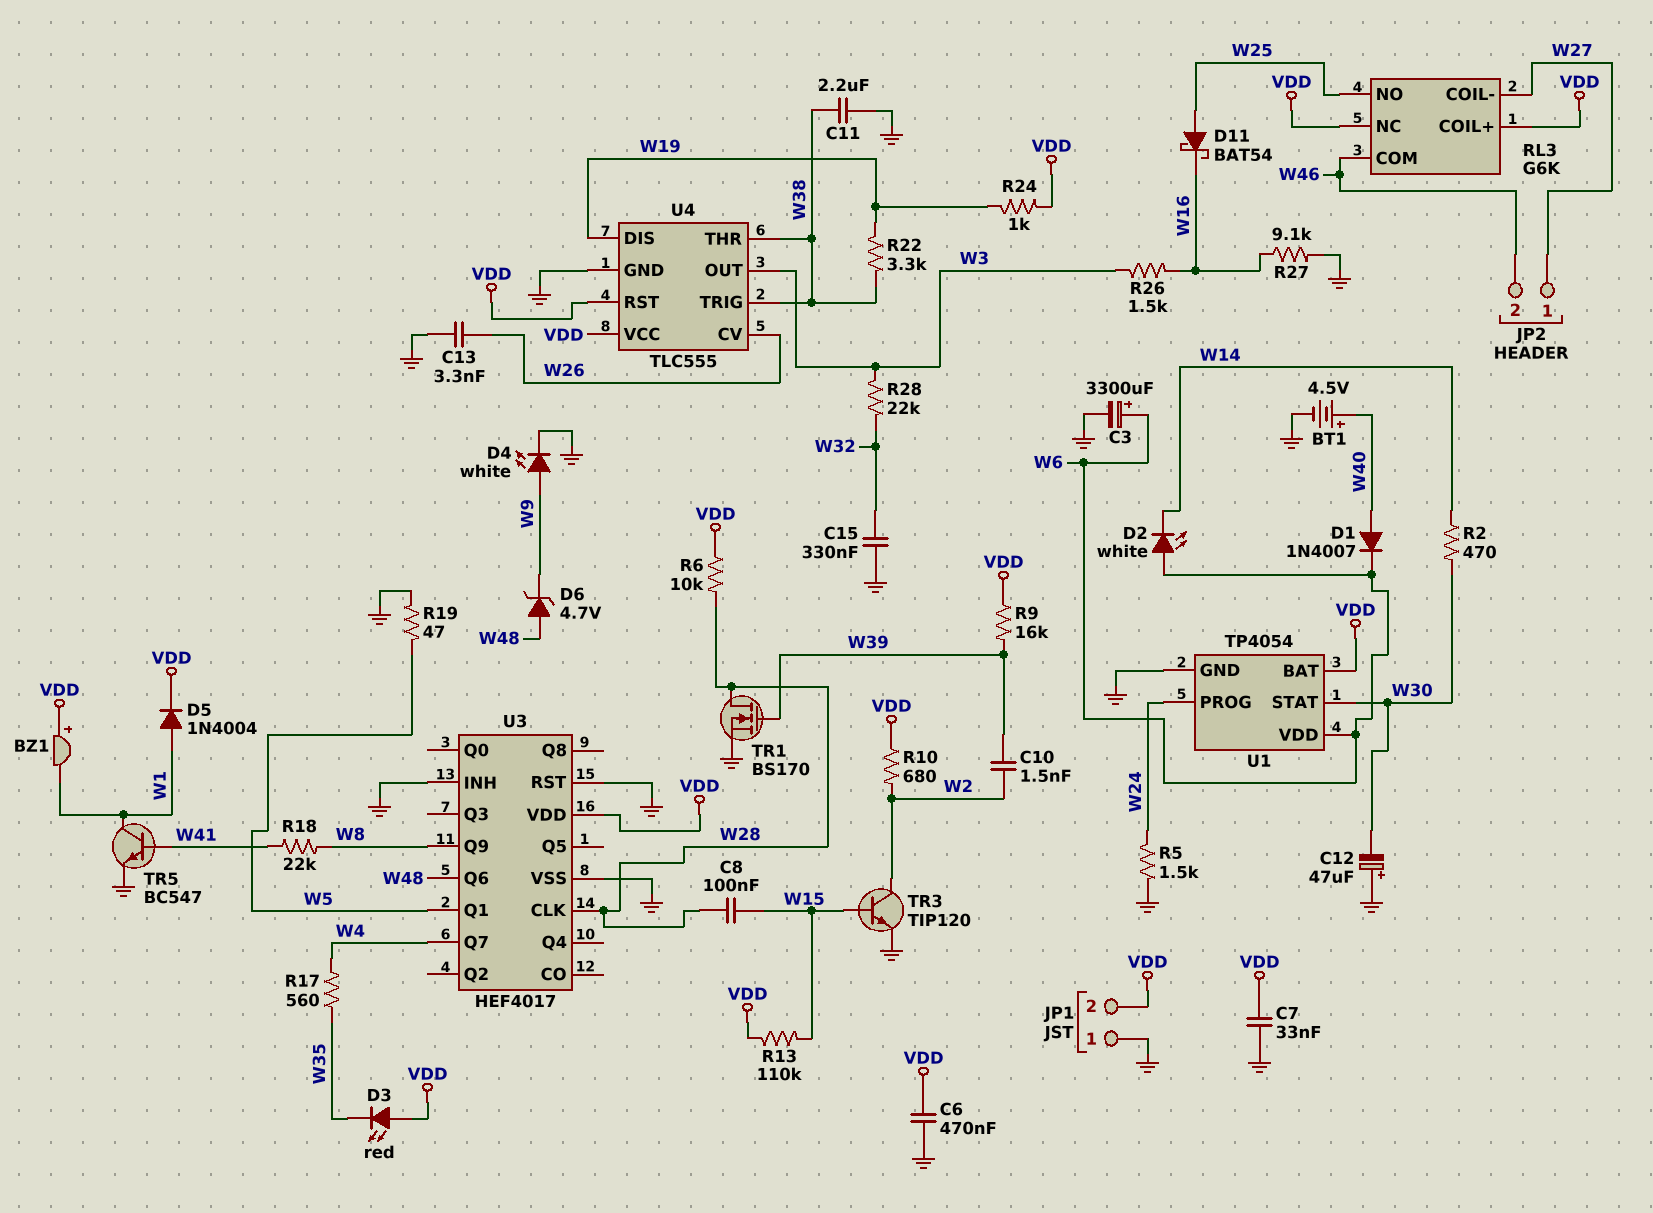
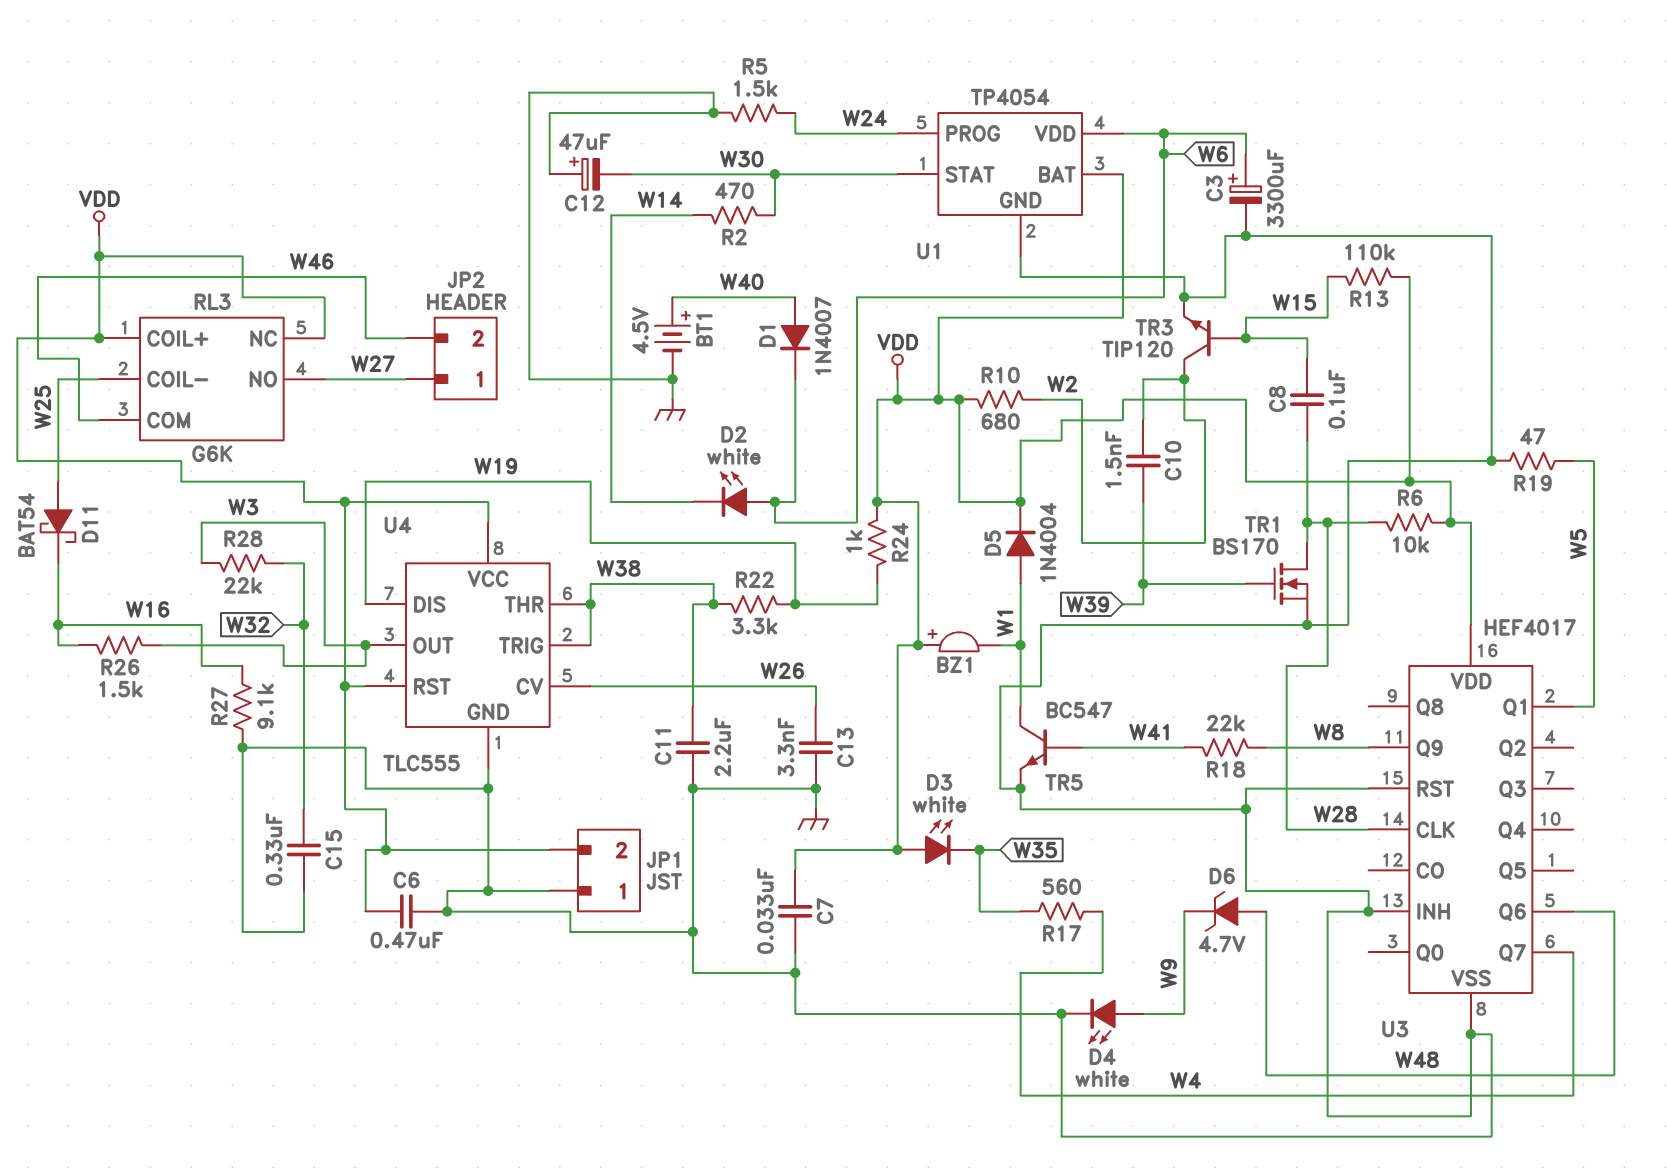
D3: LED red (A VDD, K W35) -> LED white (A VDD, K W35)
R9: 16k (VDD, W39) -> none
RL3 pin COIL-: W27 -> W25
RL3 pin NO: W25 -> W27

